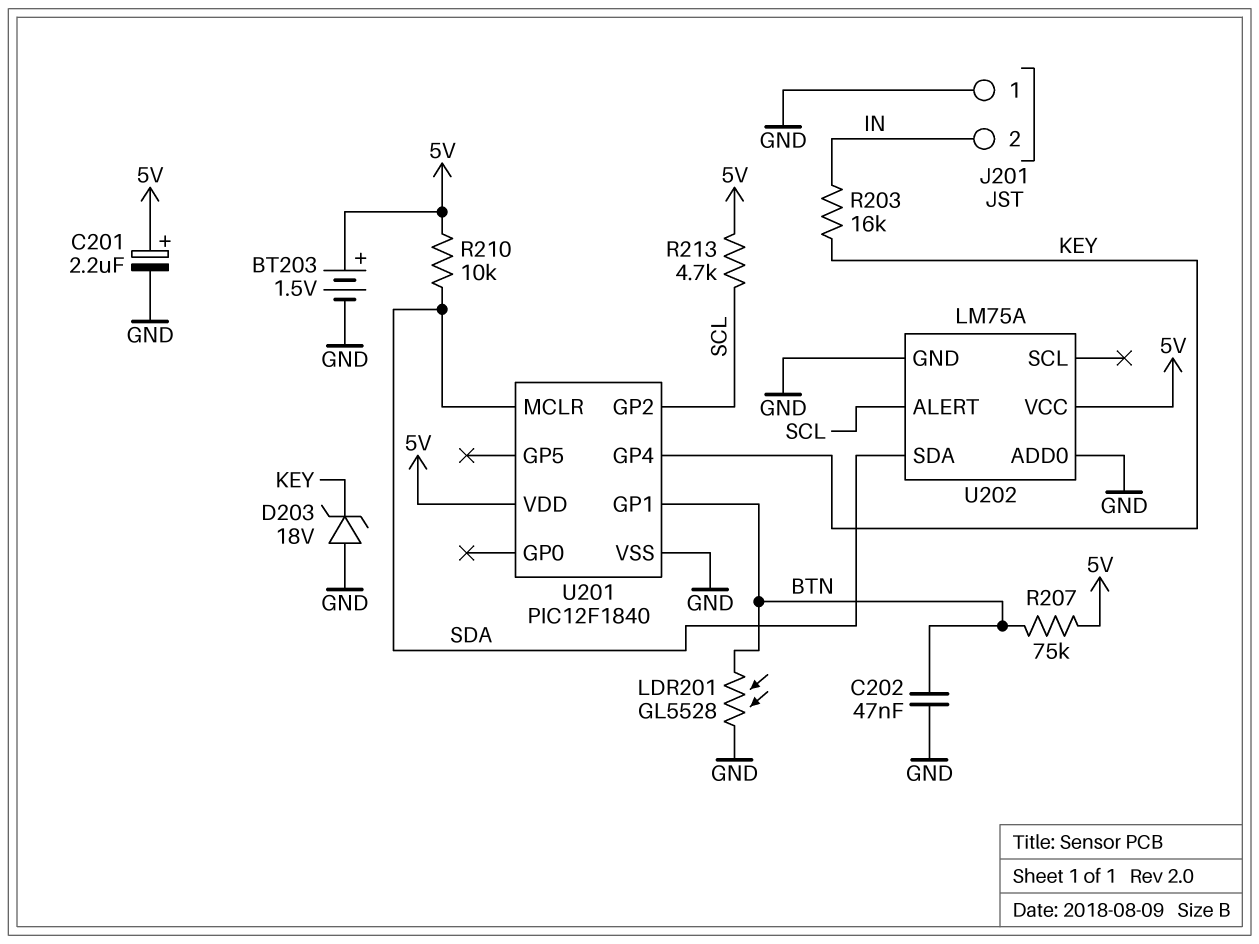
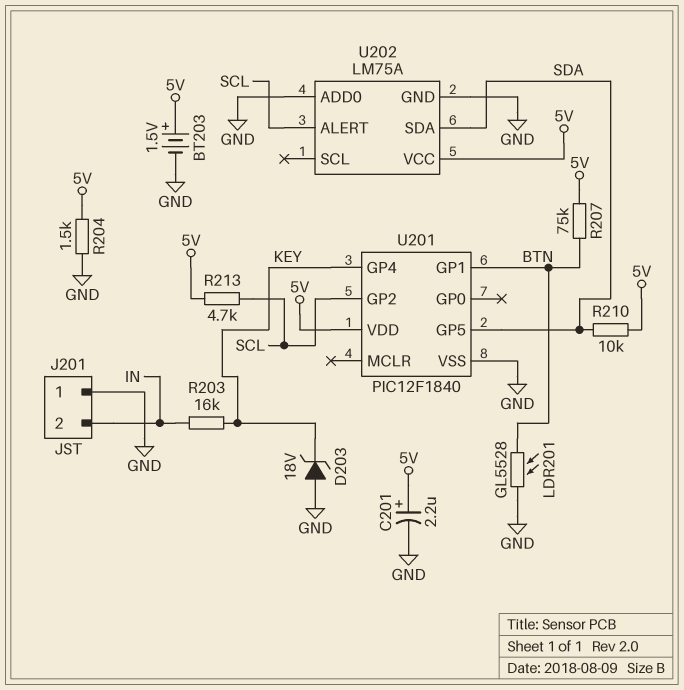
C202: 47nF (BTN, GND) -> none
R204: none -> 1.5k (5V, GND)
U201 pin GP5: none -> SDA
U201 pin MCLR: SDA -> none

